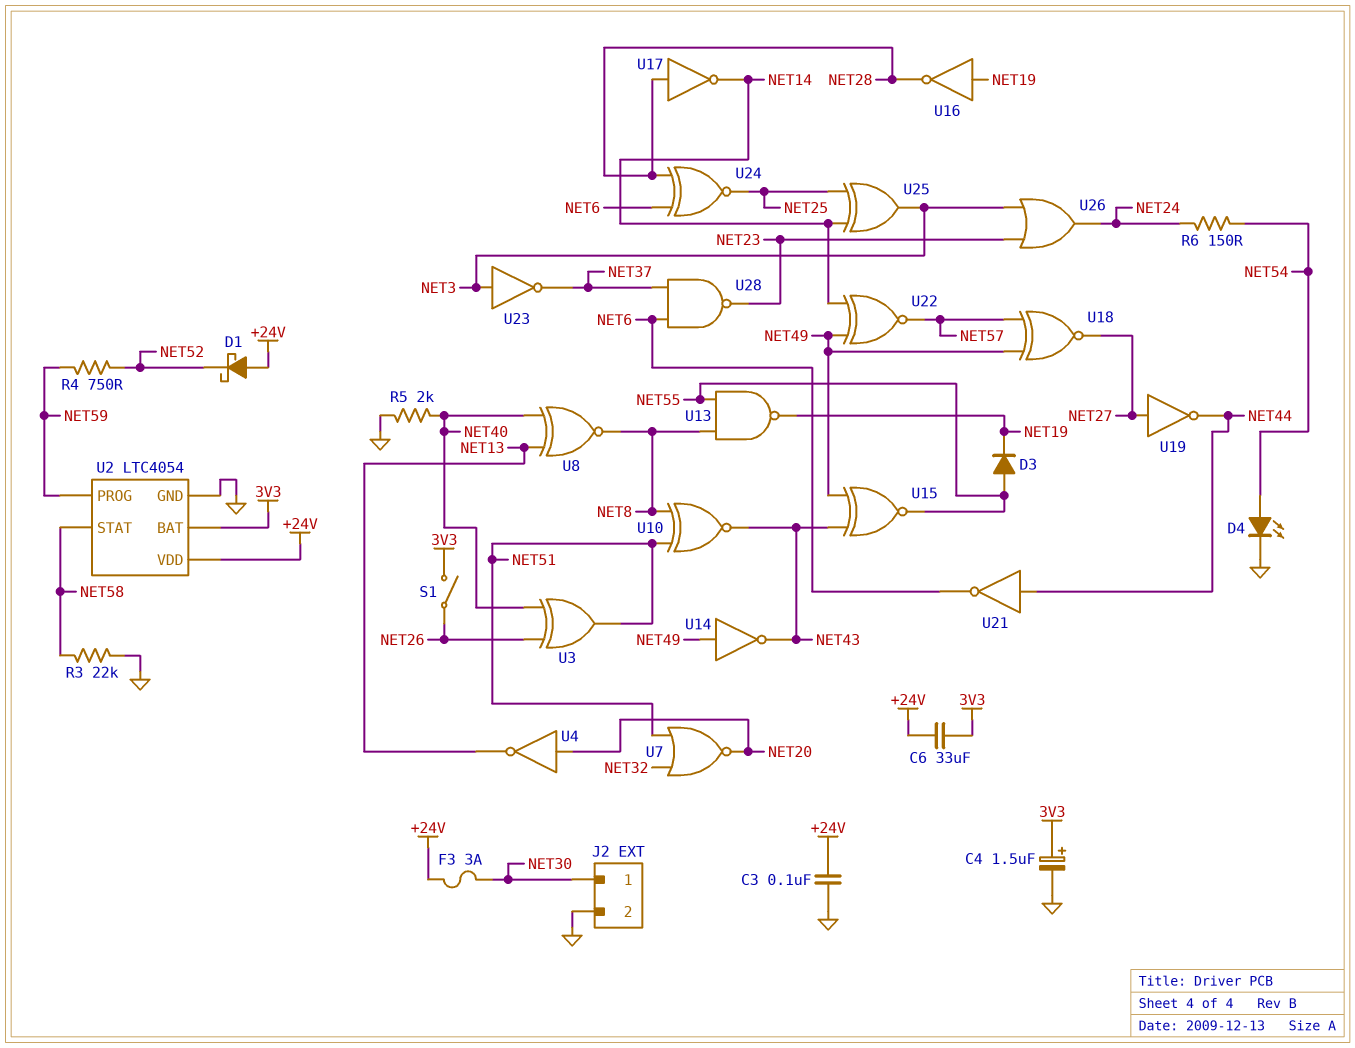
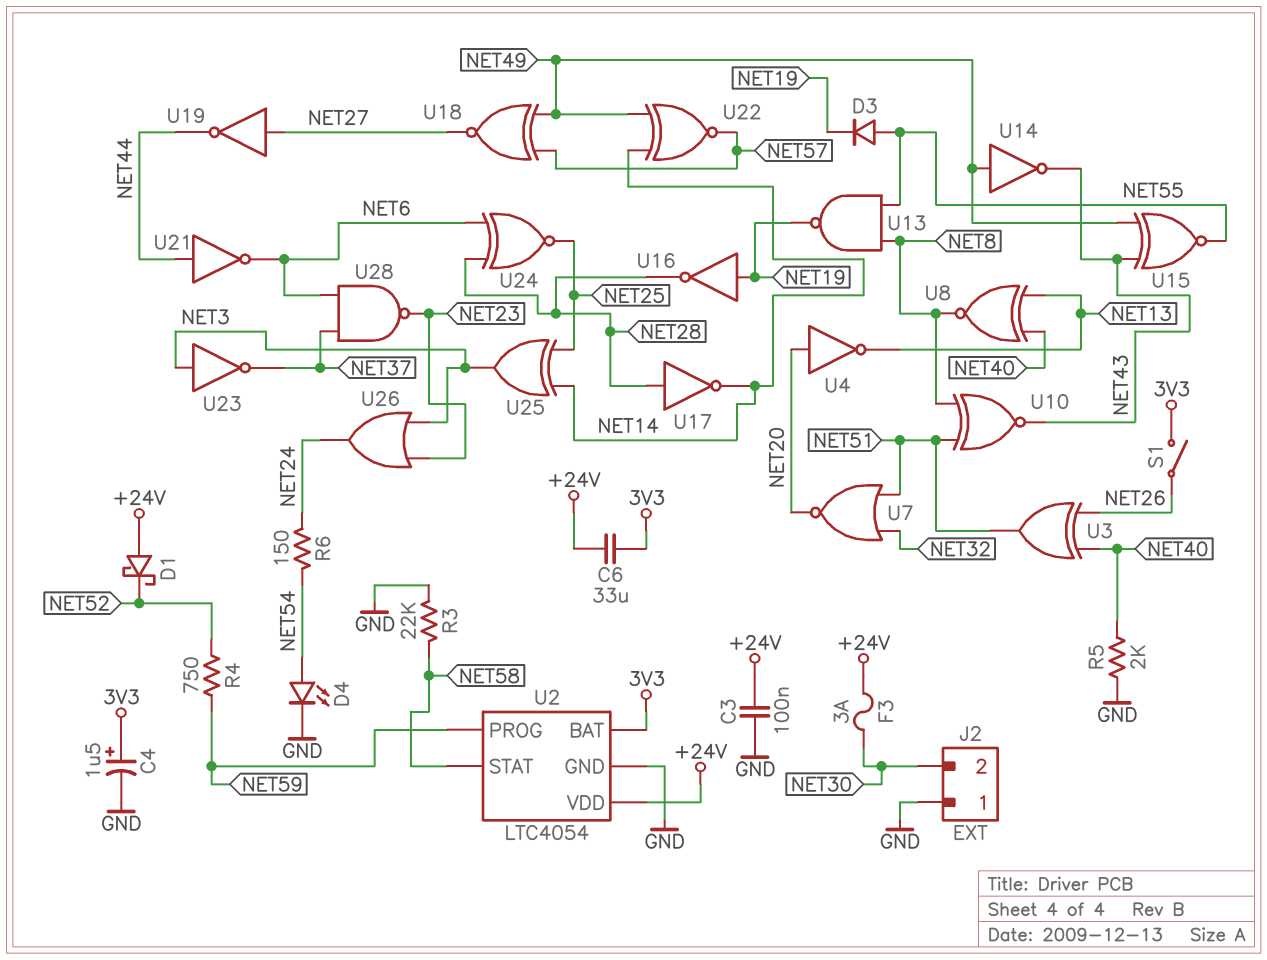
J2 pin 1: NET30 -> GND
J2 pin 2: GND -> NET30

